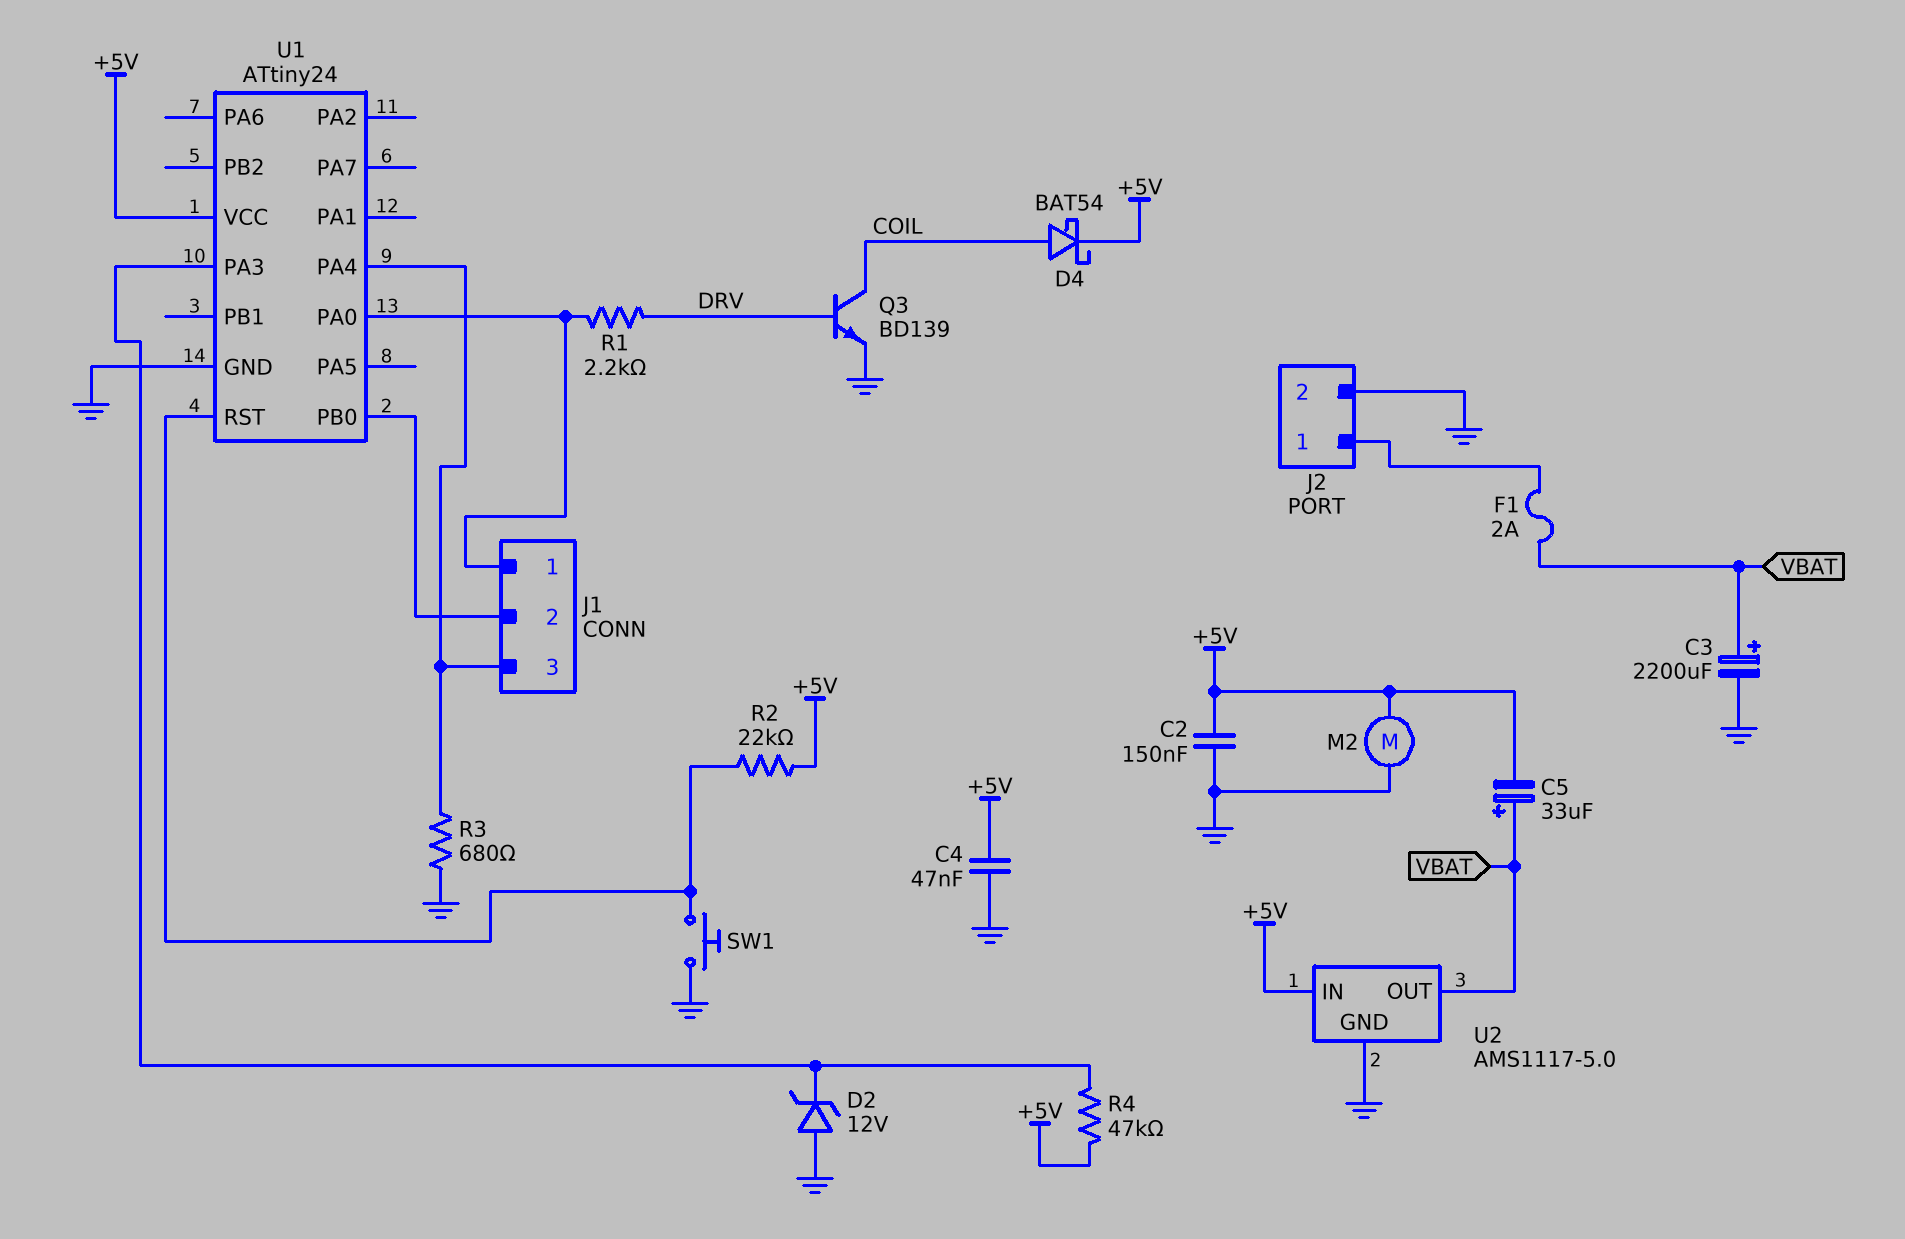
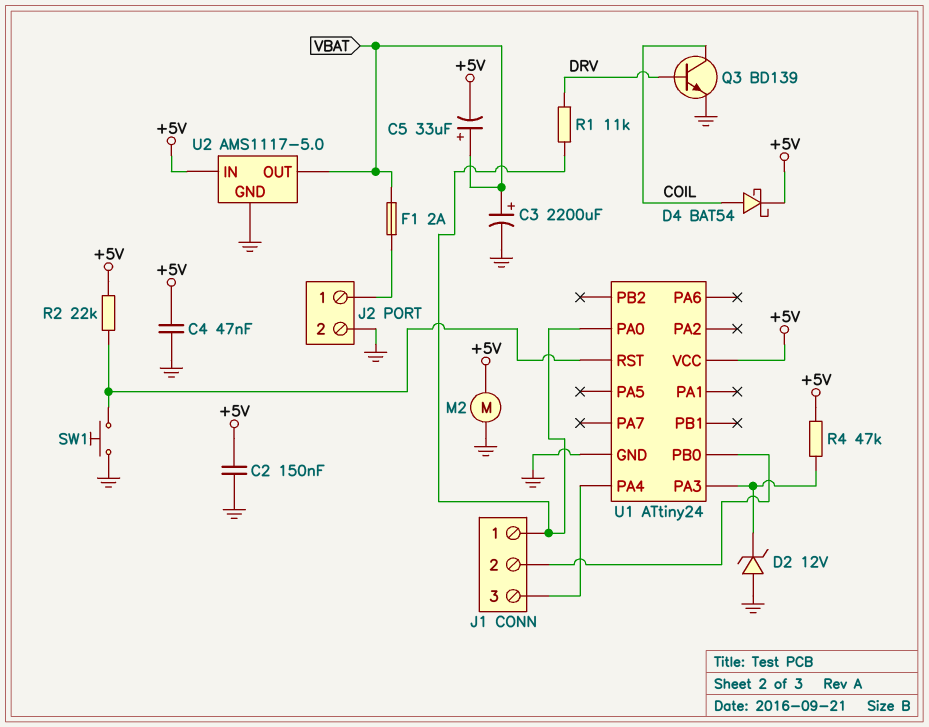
R1: 2.2k (DRV, J1/1) -> 11k (DRV, J1/1)
R3: 680 (GND, J1/3) -> none

